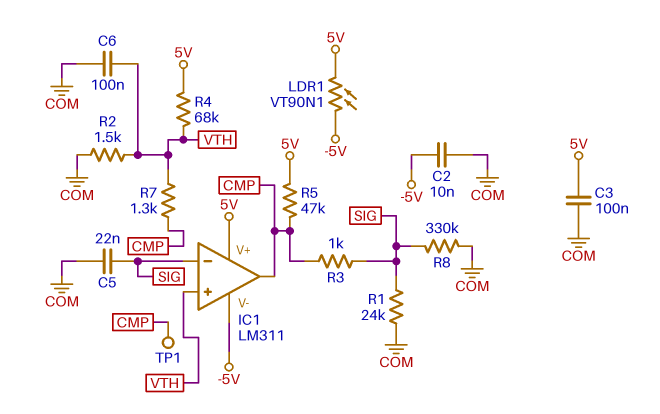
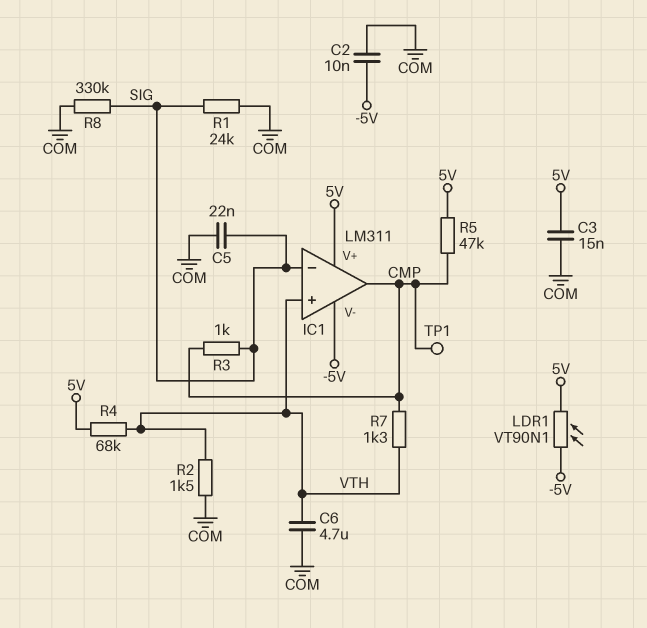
C3: 100nF (5V, COM) -> 15nF (5V, COM)
C6: 100nF (COM, VTH) -> 4.7uF (COM, VTH)

